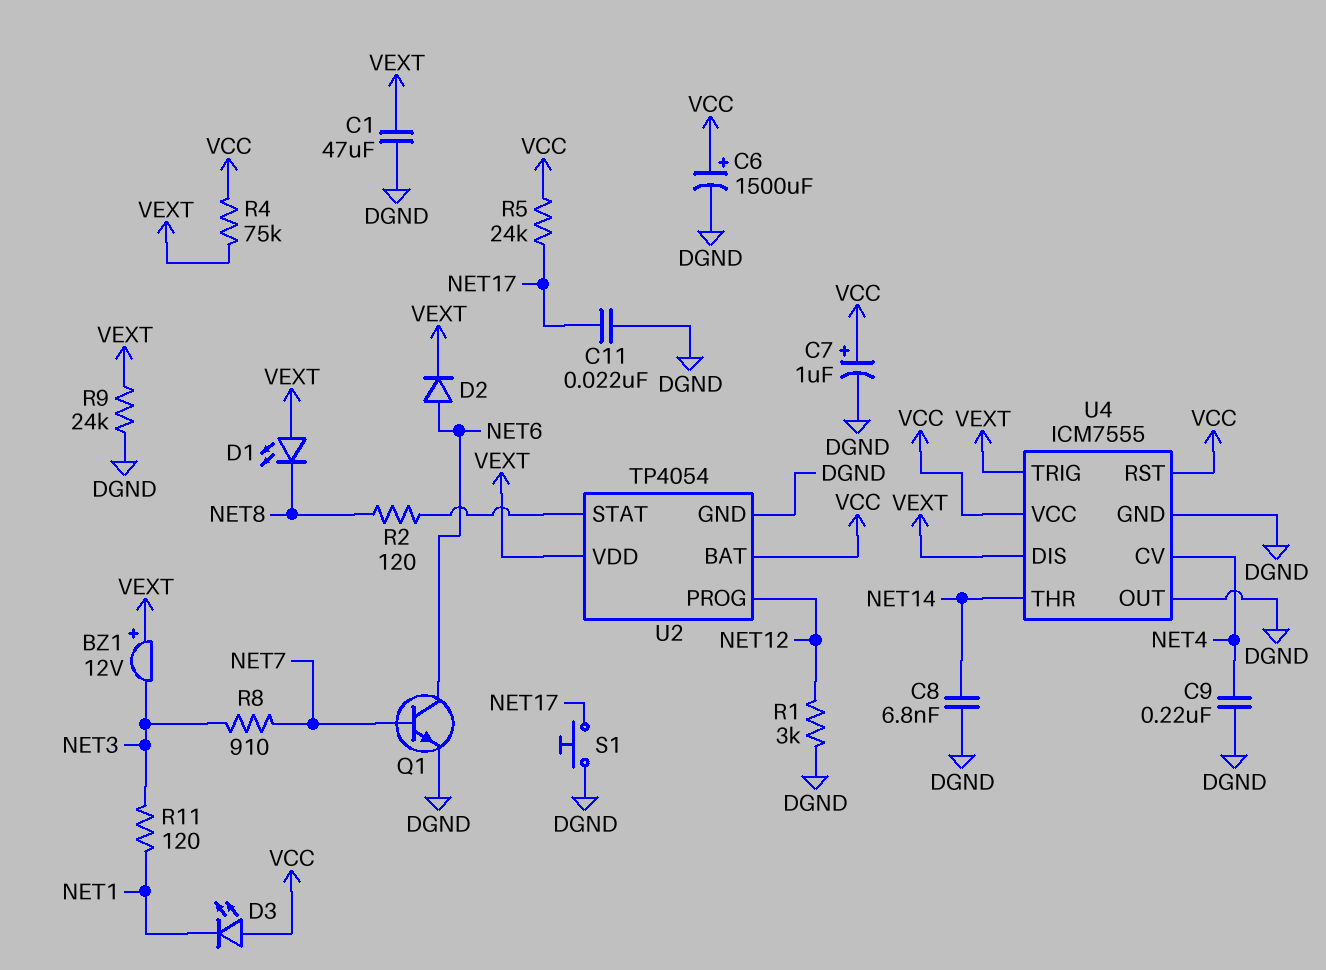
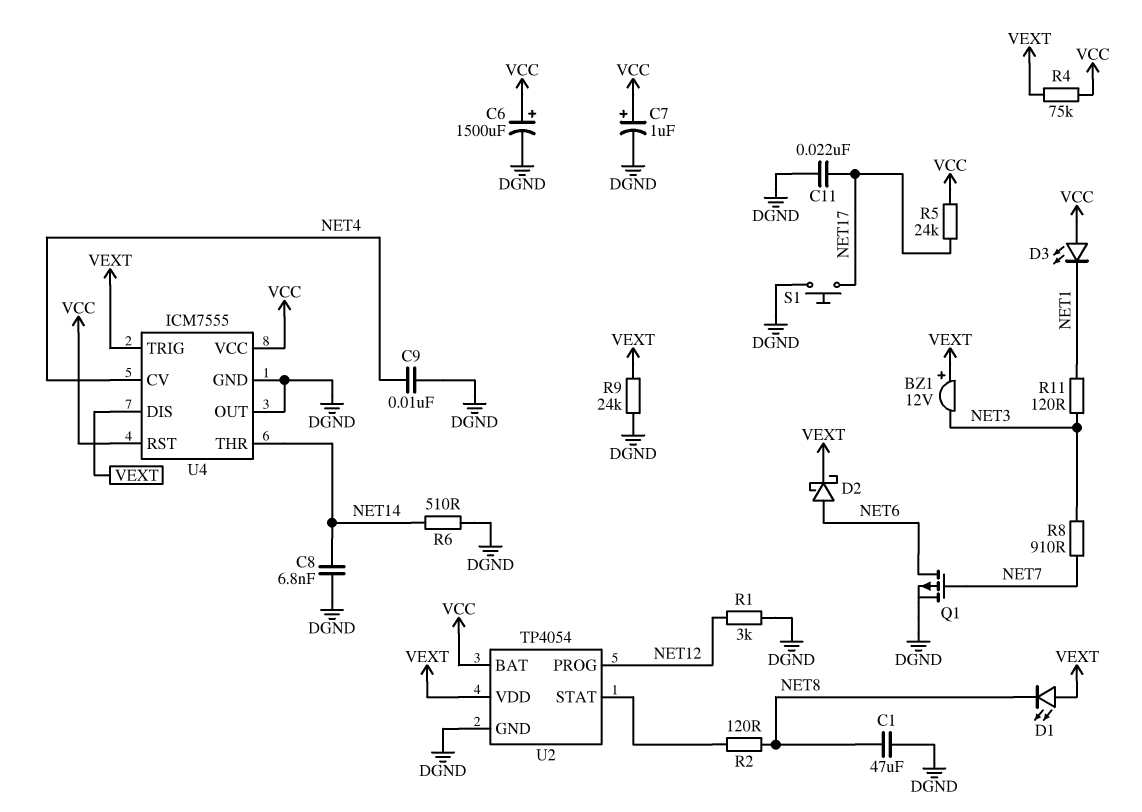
C1: 47uF (DGND, VEXT) -> 47uF (DGND, NET8)
C9: 220nF (DGND, NET4) -> 10nF (DGND, NET4)
D2: diode (A NET6, K VEXT) -> schottky (A NET6, K VEXT)
Q1: NPN (B NET7, C NET6, E DGND) -> PMOS (G NET7, D NET6, S DGND)
R6: none -> 510 (DGND, NET14)

